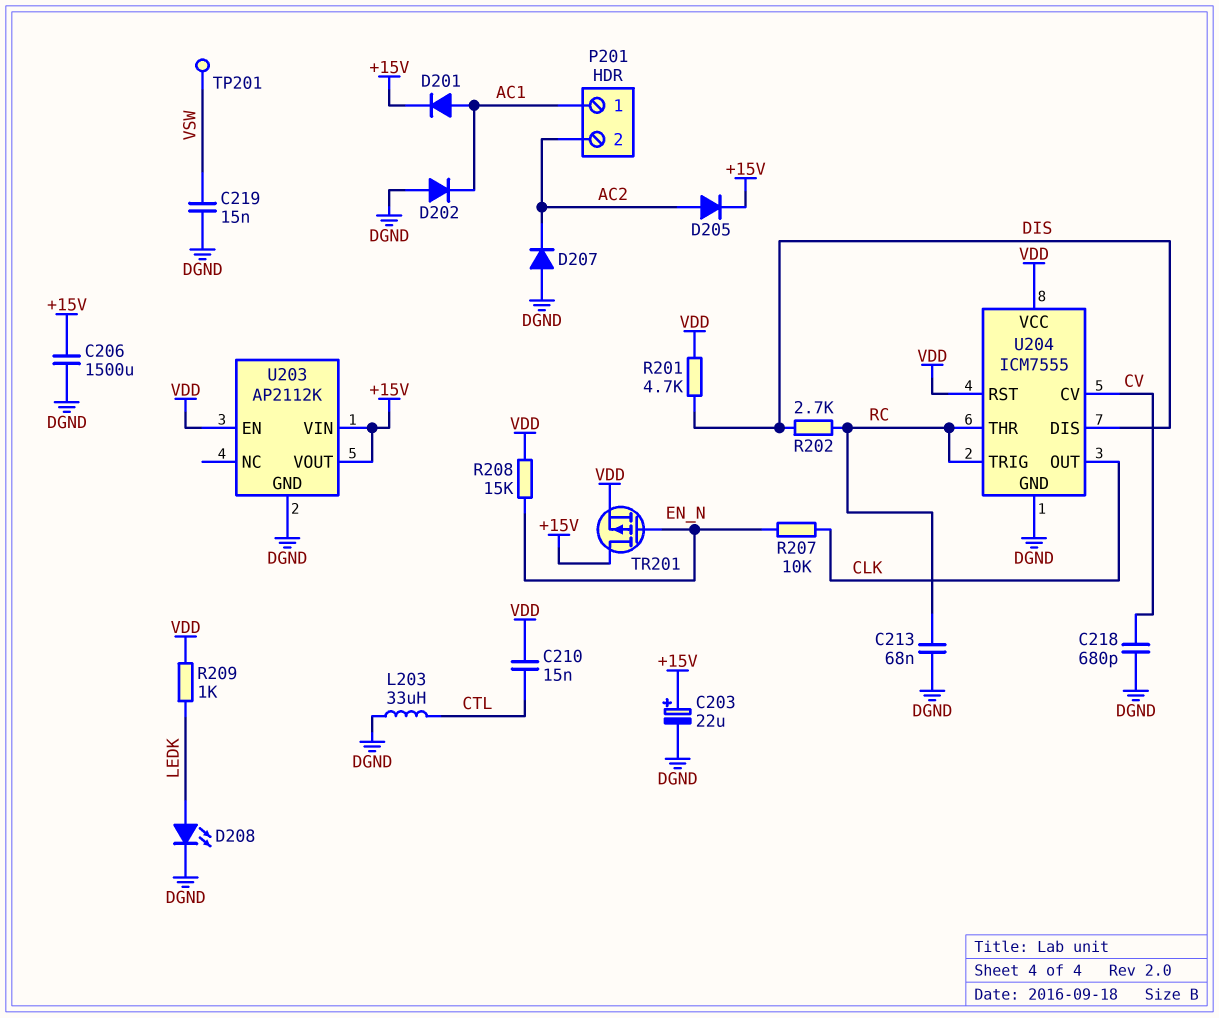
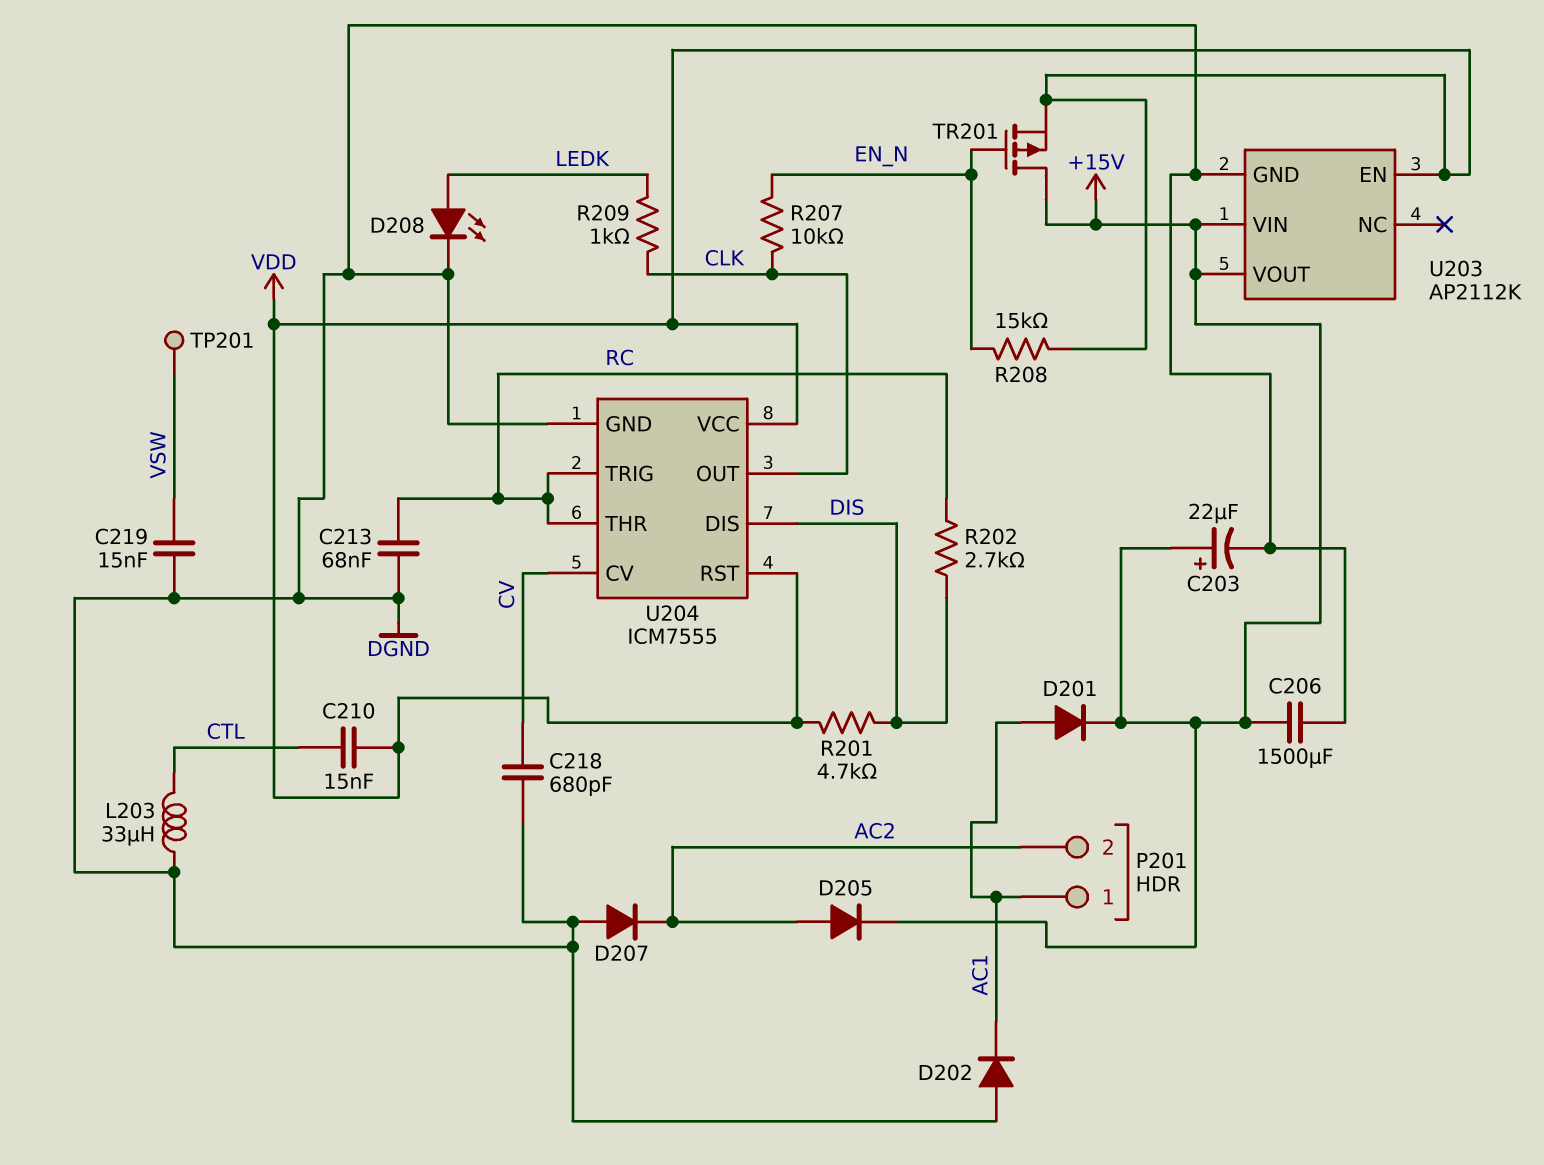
R209: 1k (LEDK, VDD) -> 1k (CLK, LEDK)

